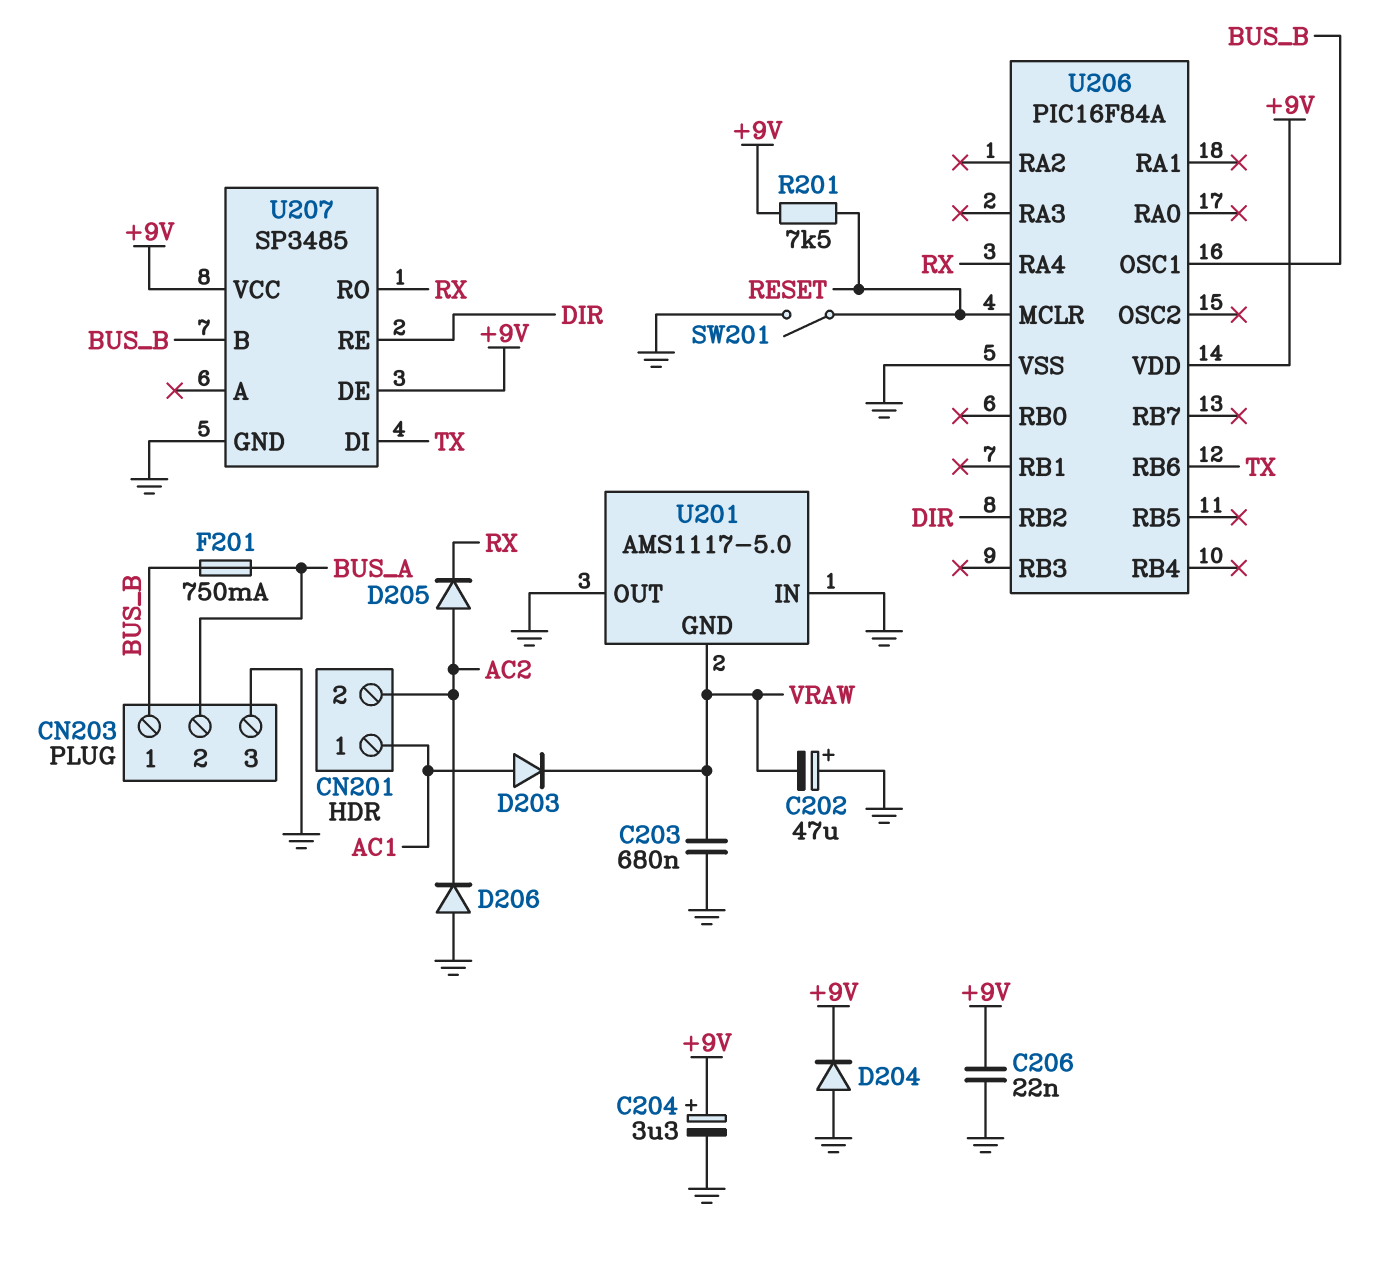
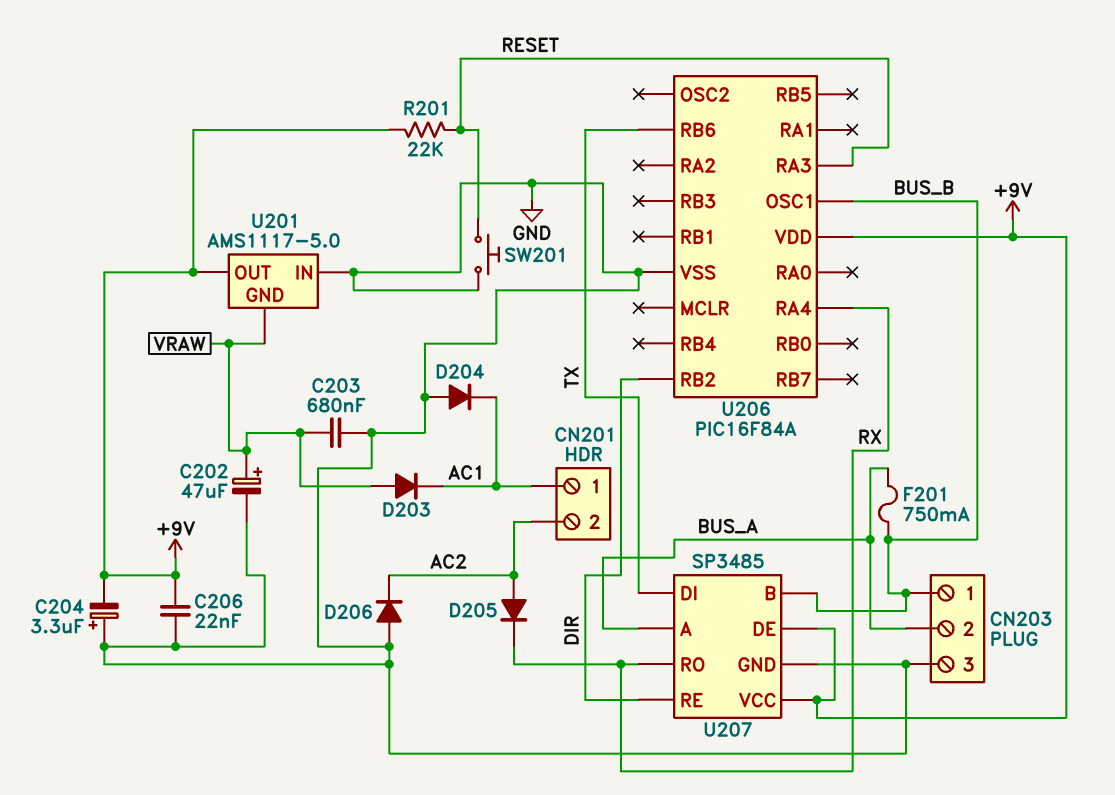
C202: 47uF (plus GND, minus VRAW) -> 47uF (plus VRAW, minus GND)
C204: 3.3uF (plus +9V, minus GND) -> 3.3uF (plus GND, minus +9V)
D203: diode (A AC1, K VRAW) -> diode (A VRAW, K AC1)
D204: diode (A GND, K +9V) -> diode (A GND, K AC1)
R201: 7.5k (+9V, RESET) -> 22k (+9V, RESET)
SW201: switch (GND, RESET) -> button (GND, RESET)
U201 pin OUT: GND -> +9V
U206 pin MCLR: RESET -> none
U206 pin RA3: none -> RESET
U207 pin A: none -> BUS_A

